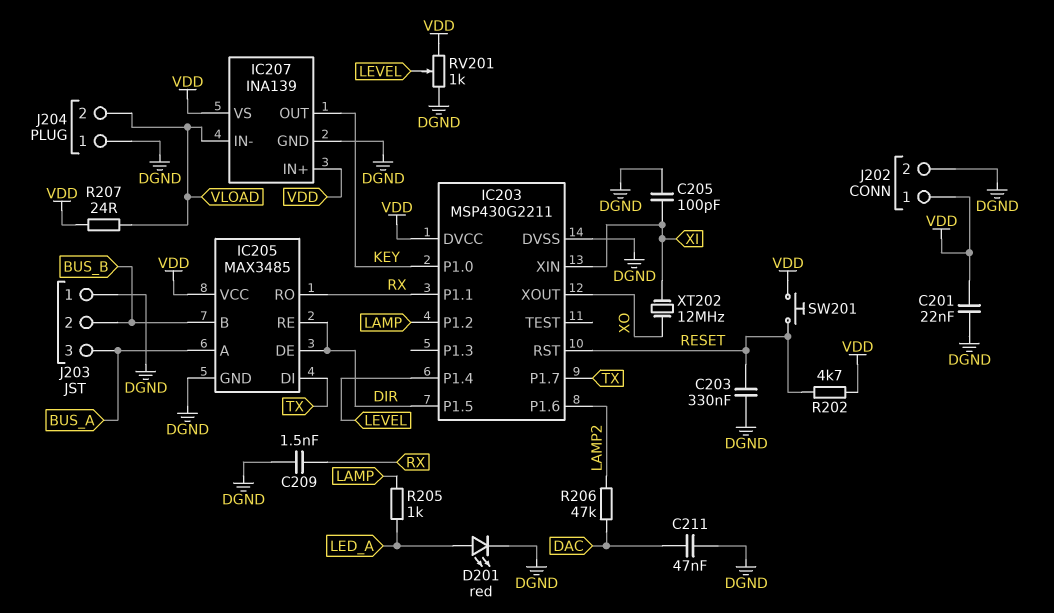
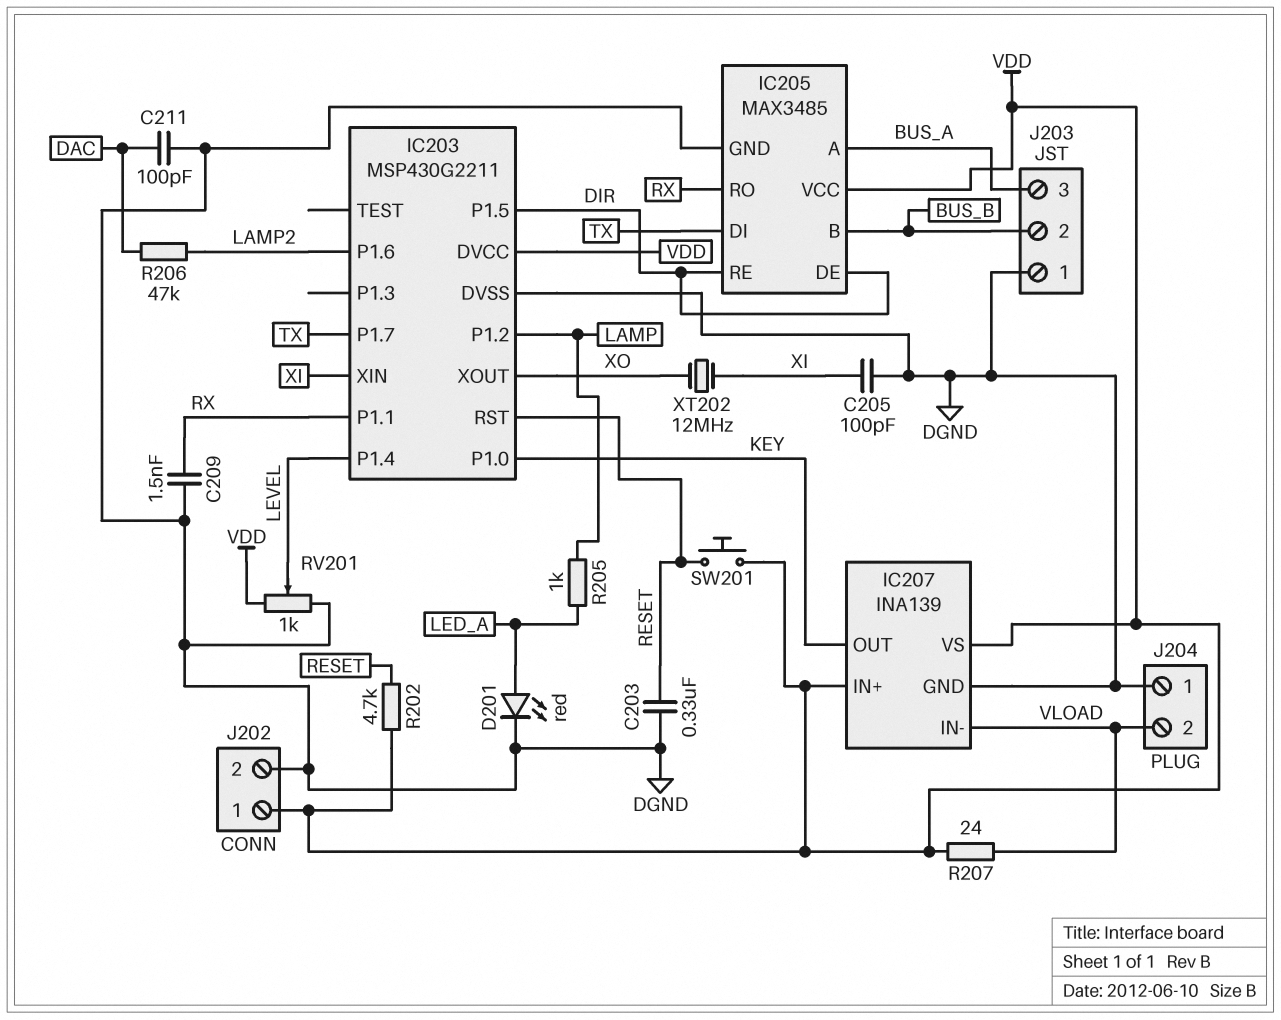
C201: 22nF (DGND, VDD) -> none
C211: 47nF (DAC, DGND) -> 100pF (DAC, DGND)

